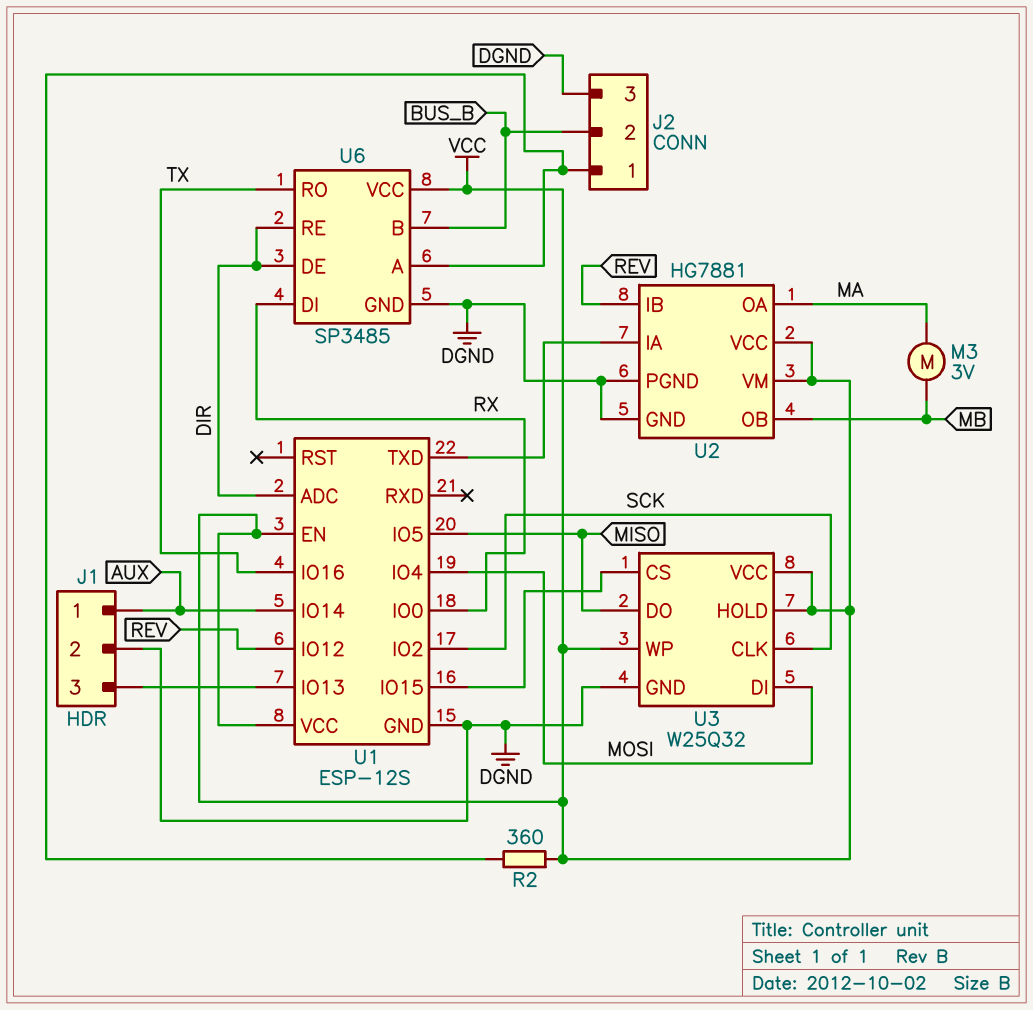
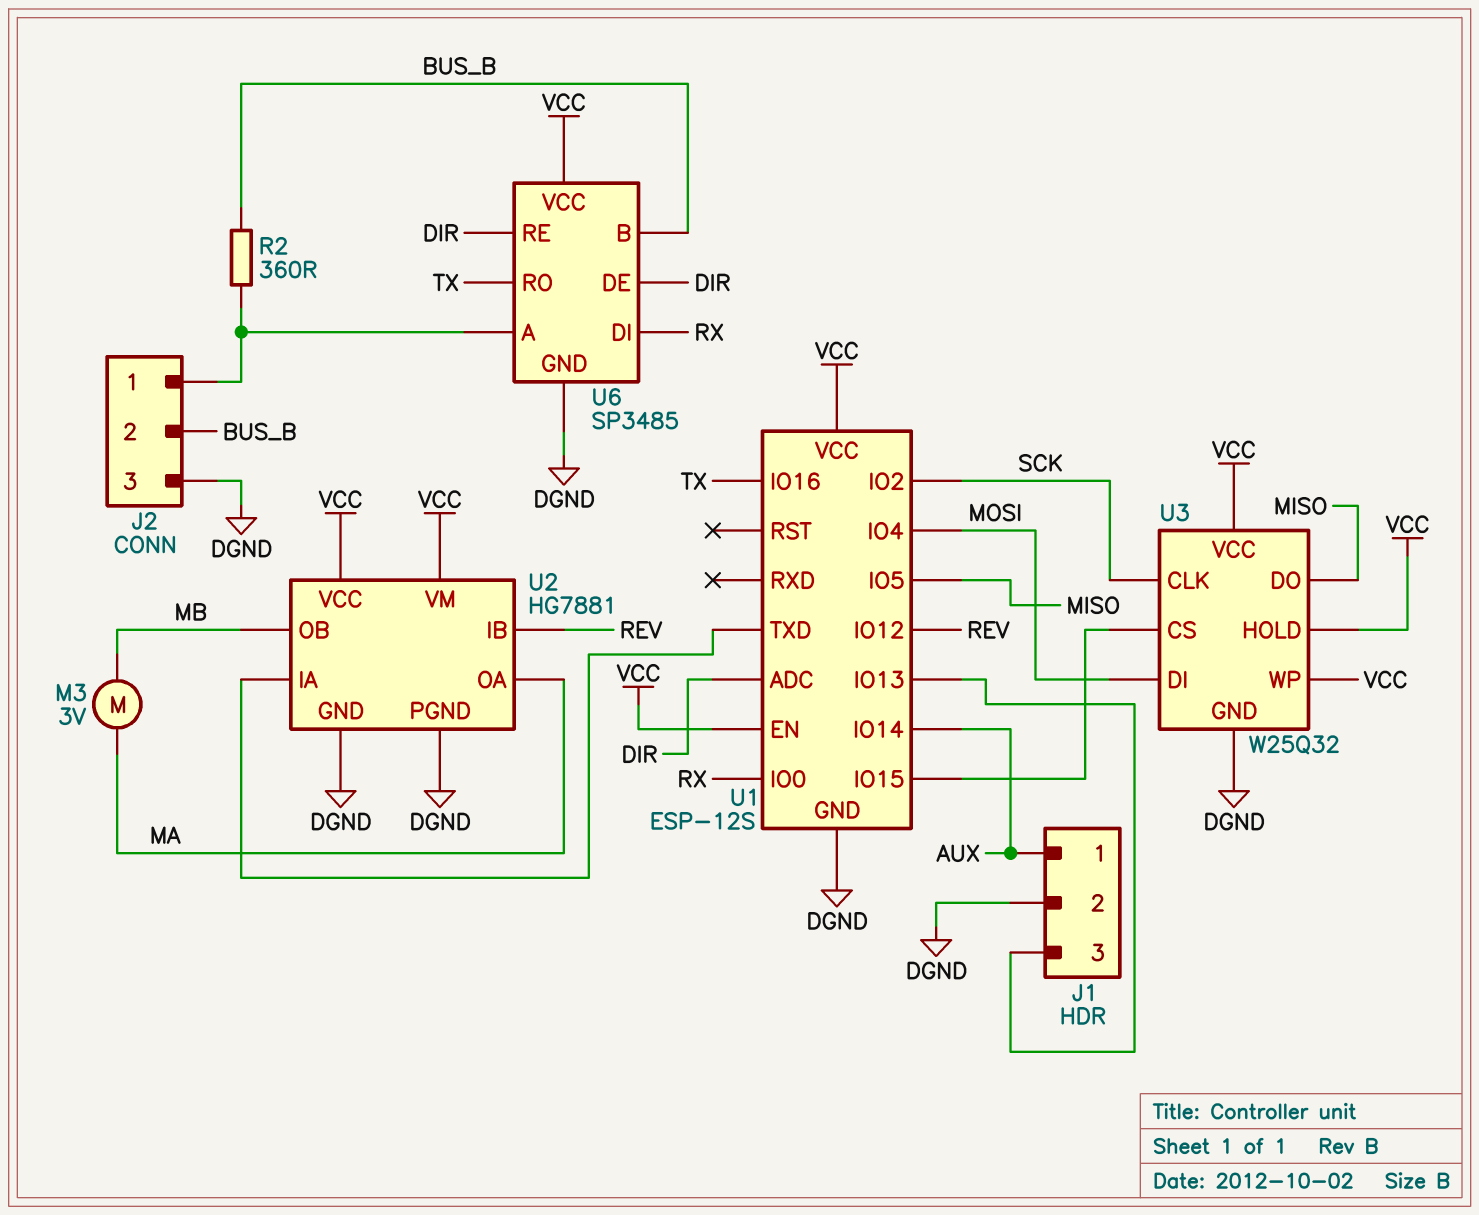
R2: 360 (J2/1, VCC) -> 360 (BUS_B, J2/1)

